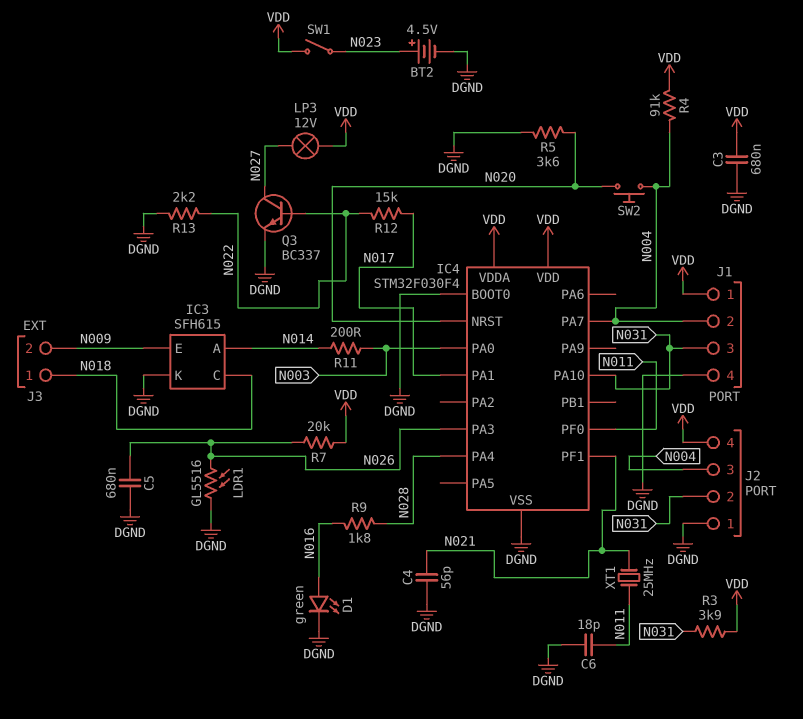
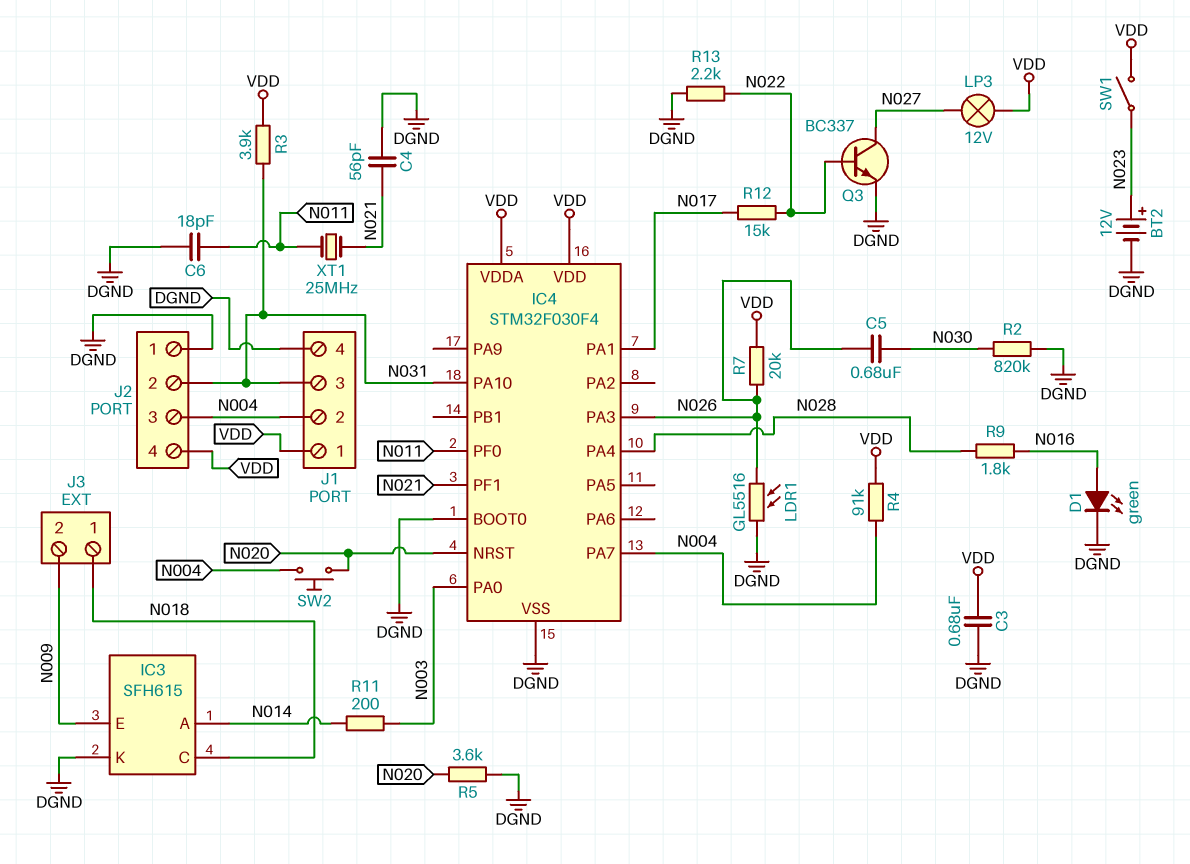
BT2: 4.5V (plus N023, minus DGND) -> 12V (plus N023, minus DGND)
C5: 680nF (DGND, N026) -> 680nF (N026, N030)
R2: none -> 820k (DGND, N030)

